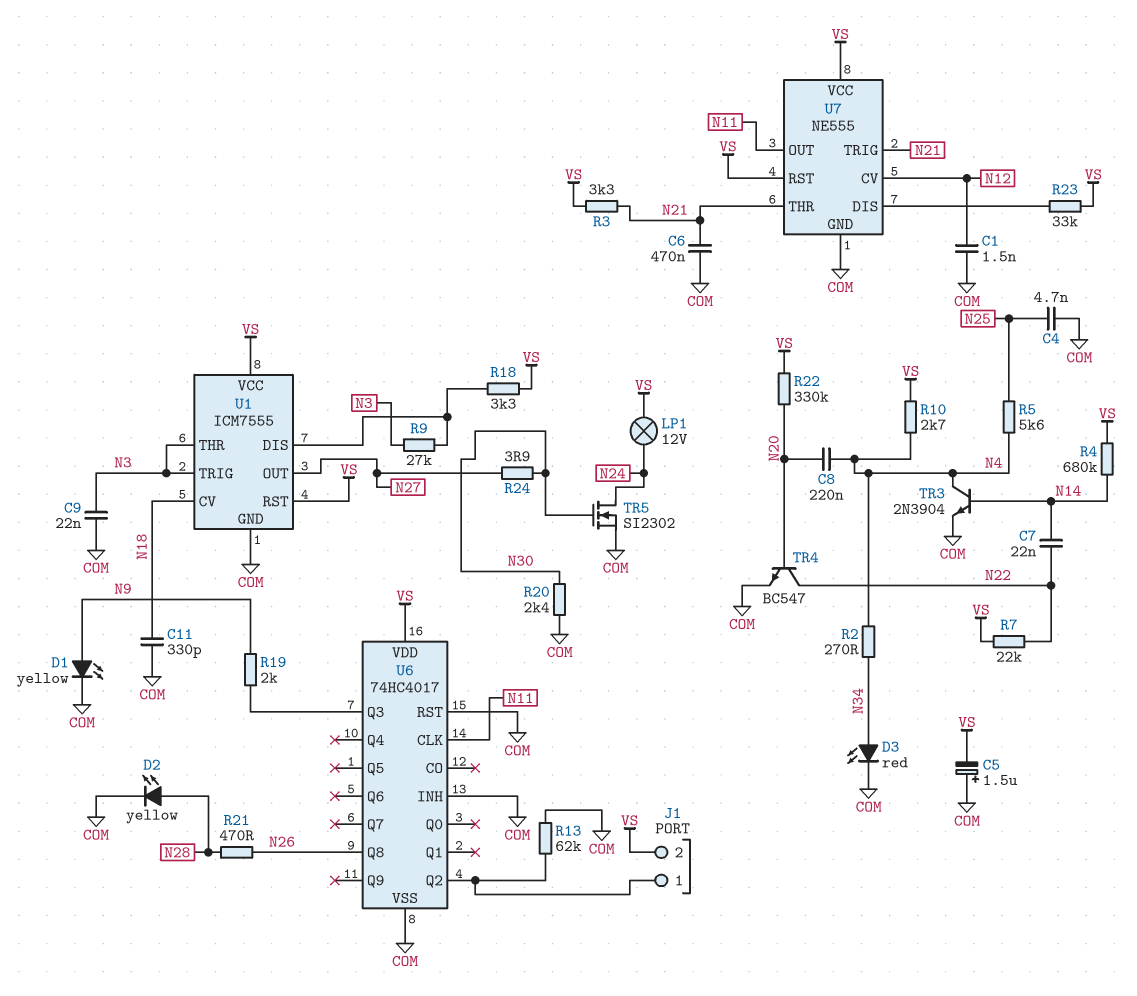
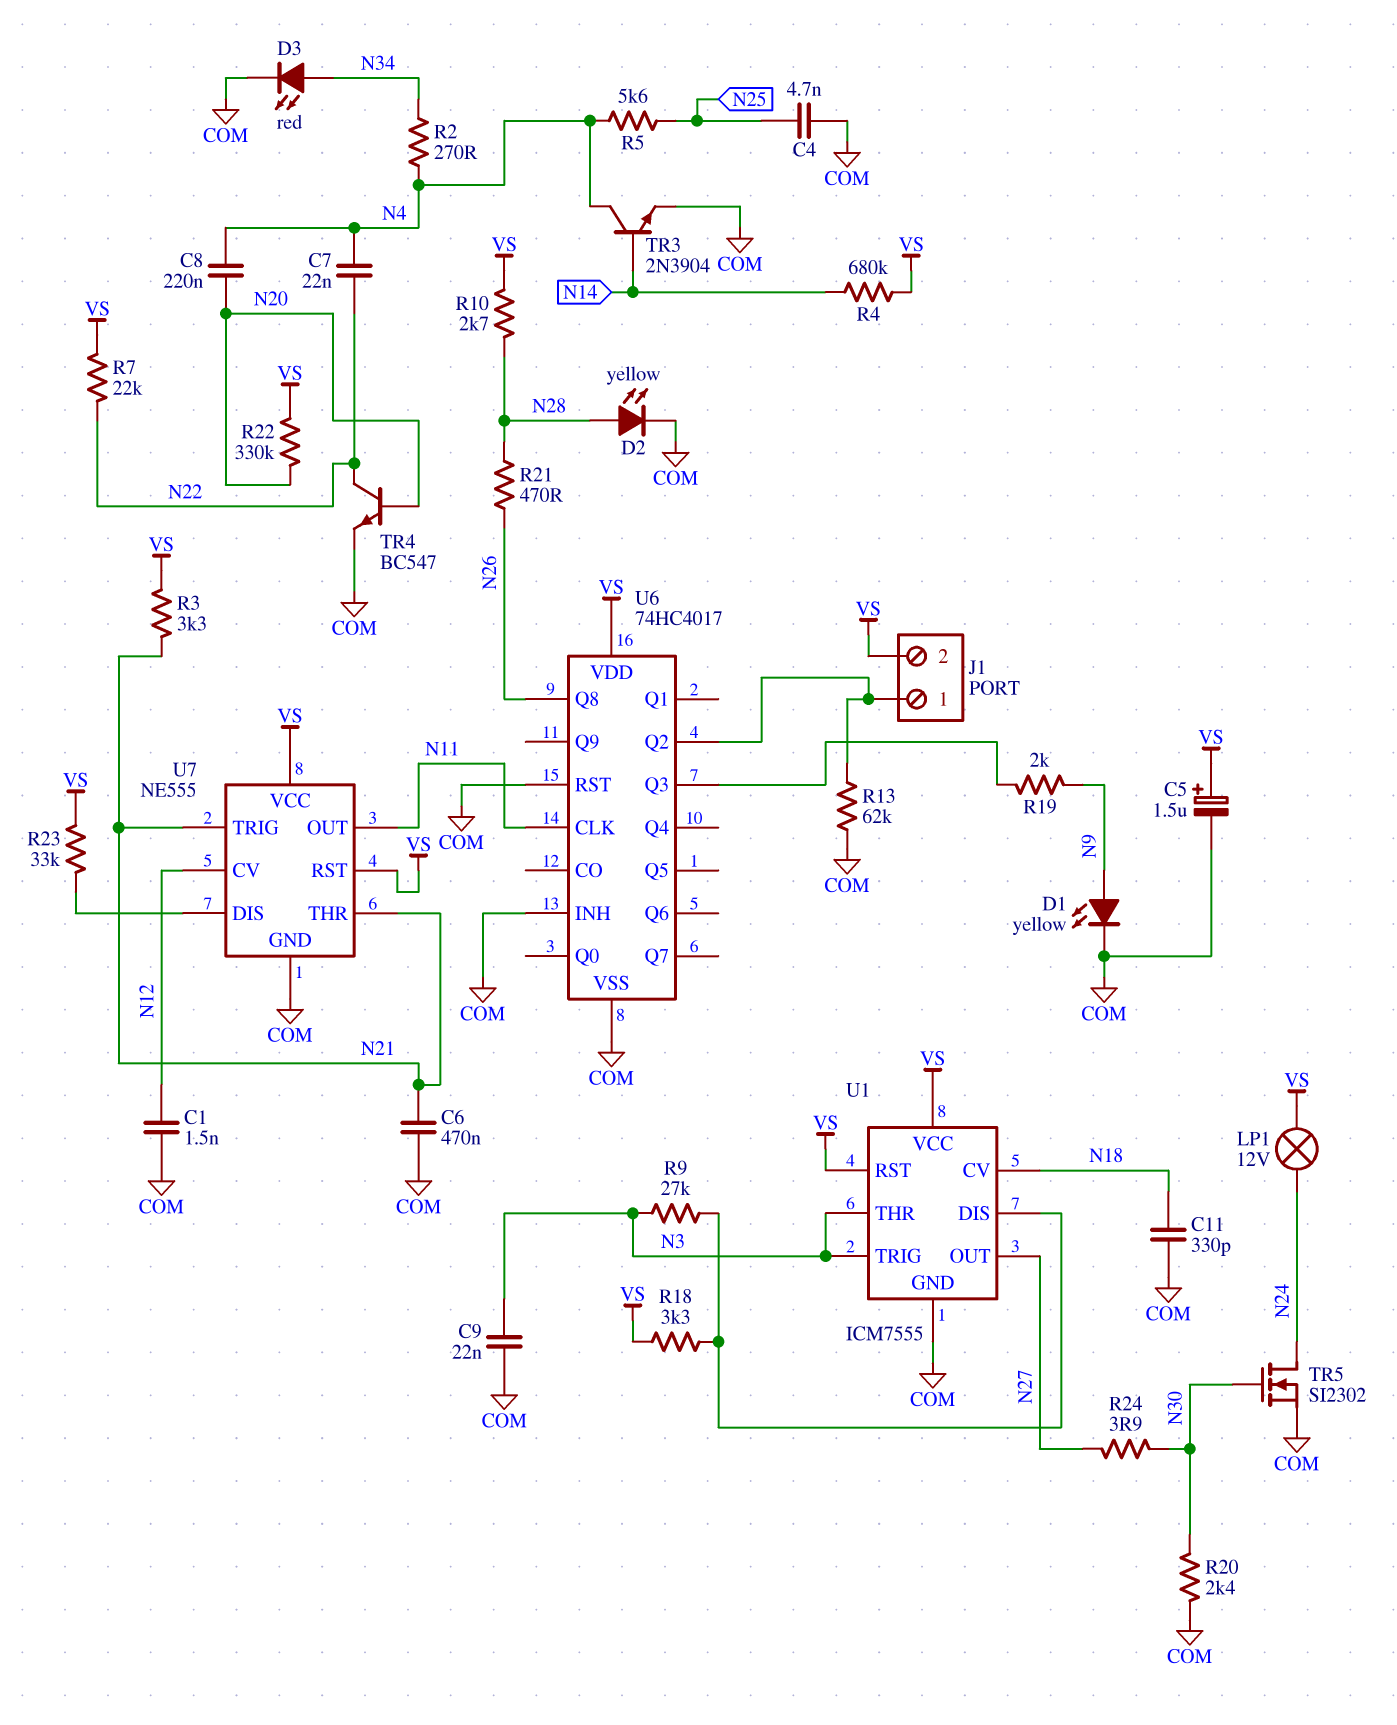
C5: 1.5uF (plus COM, minus VS) -> 1.5uF (plus VS, minus COM)
C7: 22nF (N14, N22) -> 22nF (N4, N22)
R10: 2.7k (N4, VS) -> 2.7k (N28, VS)

